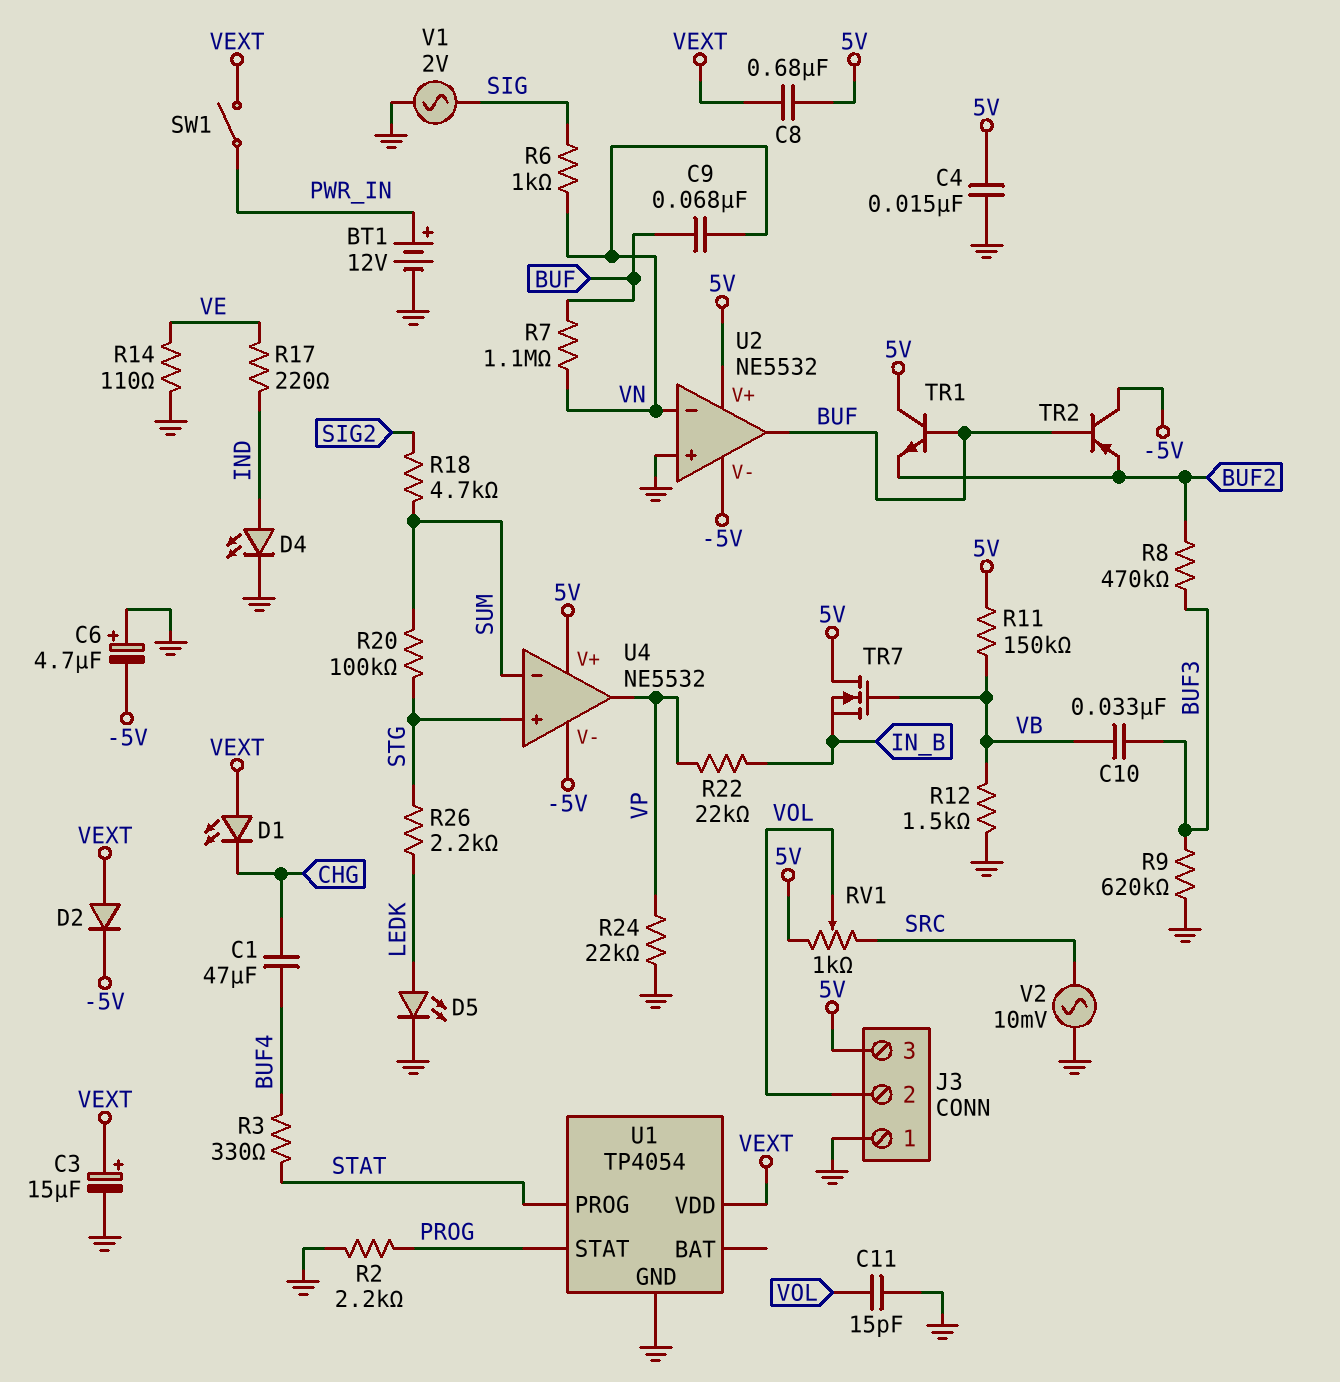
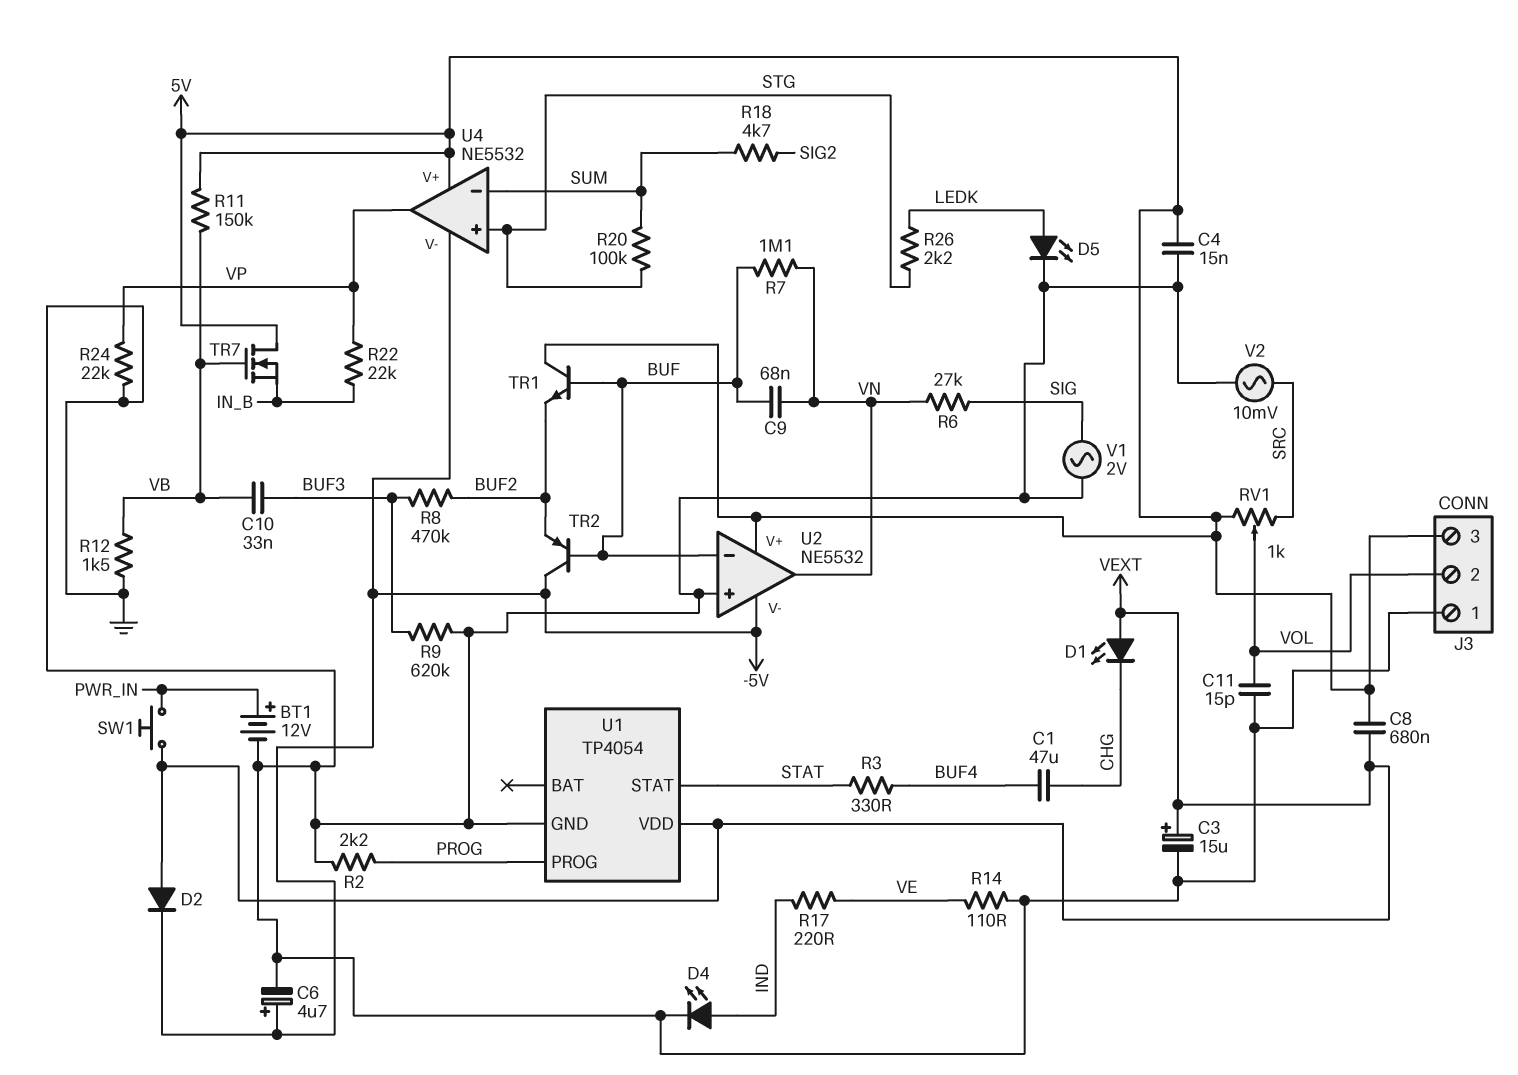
C6: 4.7uF (plus GND, minus -5V) -> 4.7uF (plus -5V, minus GND)
R6: 1k (SIG, VN) -> 27k (SIG, VN)
SW1: switch (PWR_IN, VEXT) -> button (PWR_IN, VEXT)
U1 pin PROG: STAT -> PROG
U1 pin STAT: PROG -> STAT
U2 pin in-: VN -> BUF
U2 pin out: BUF -> VN

